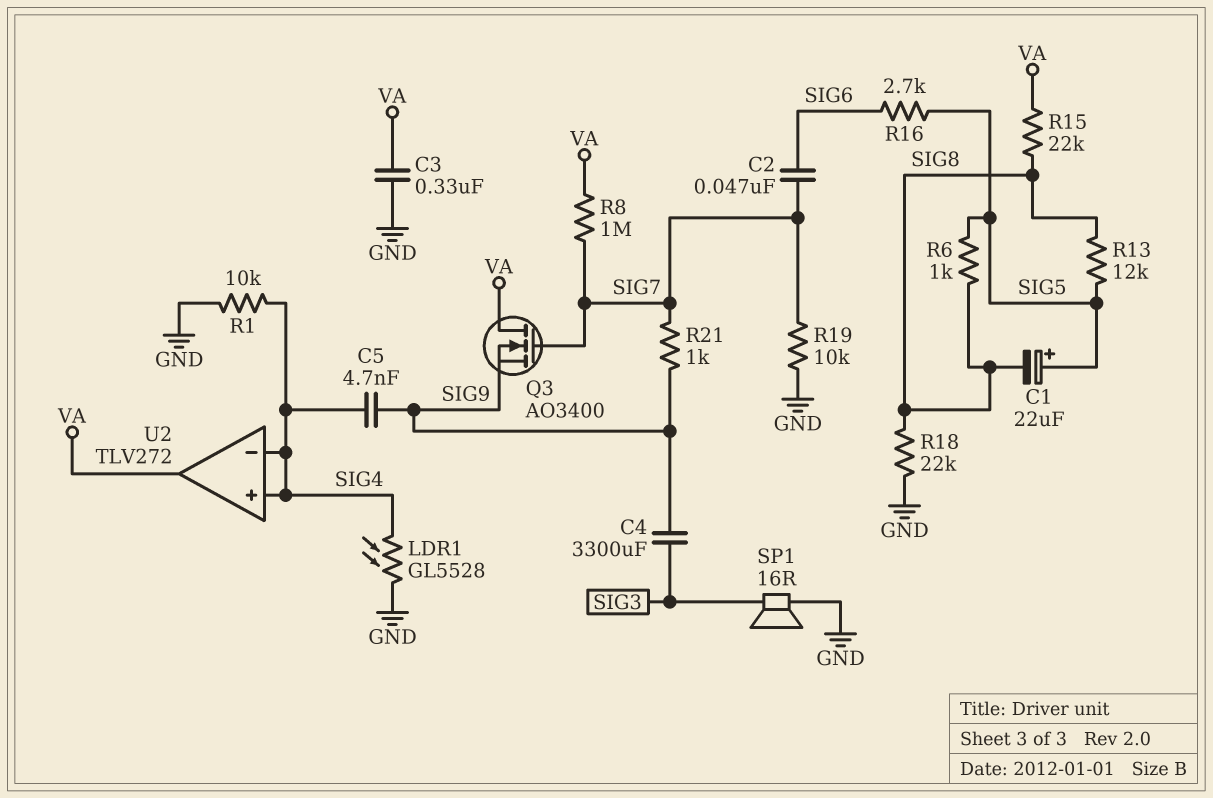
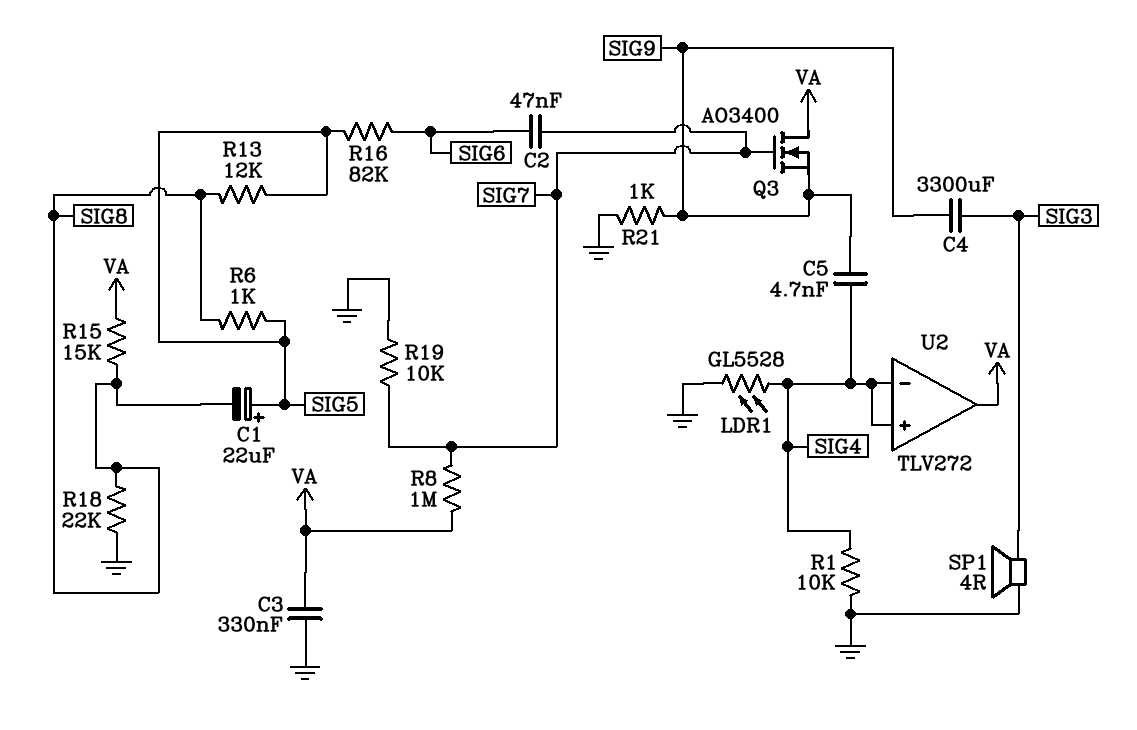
R15: 22k (SIG8, VA) -> 15k (SIG8, VA)
R16: 2.7k (SIG5, SIG6) -> 82k (SIG5, SIG6)
R21: 1k (SIG7, SIG9) -> 1k (GND, SIG9)
SP1: speaker 16R (GND, SIG3) -> speaker 4R (GND, SIG3)

